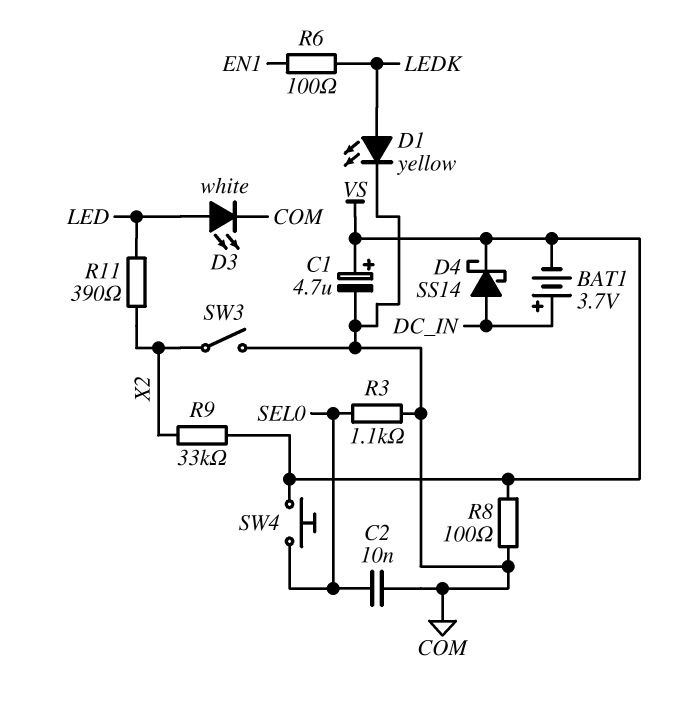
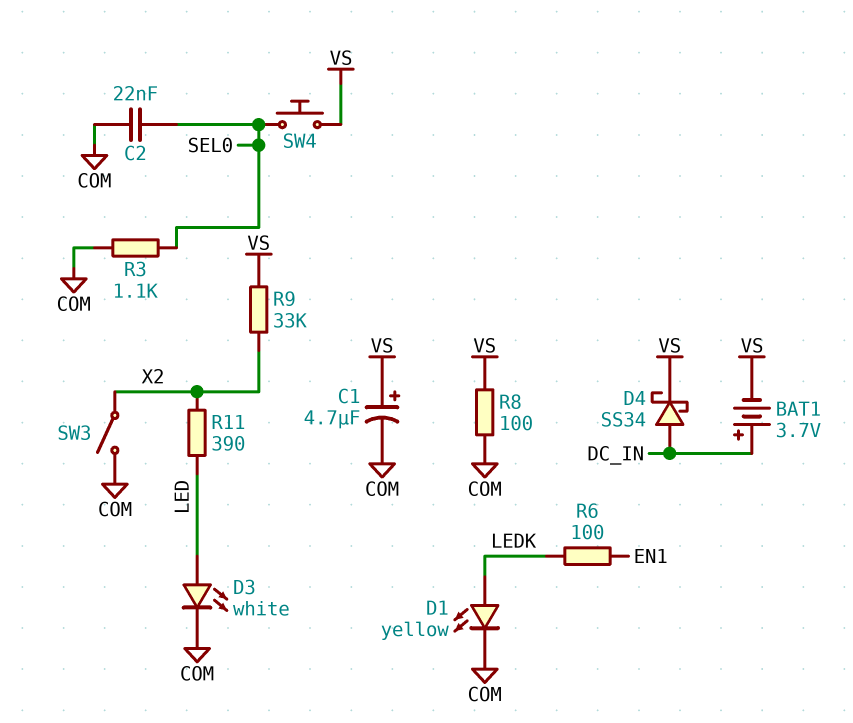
C2: 10nF (COM, SEL0) -> 22nF (COM, SEL0)
D4: schottky SS14 (A DC_IN, K VS) -> schottky SS34 (A DC_IN, K VS)

